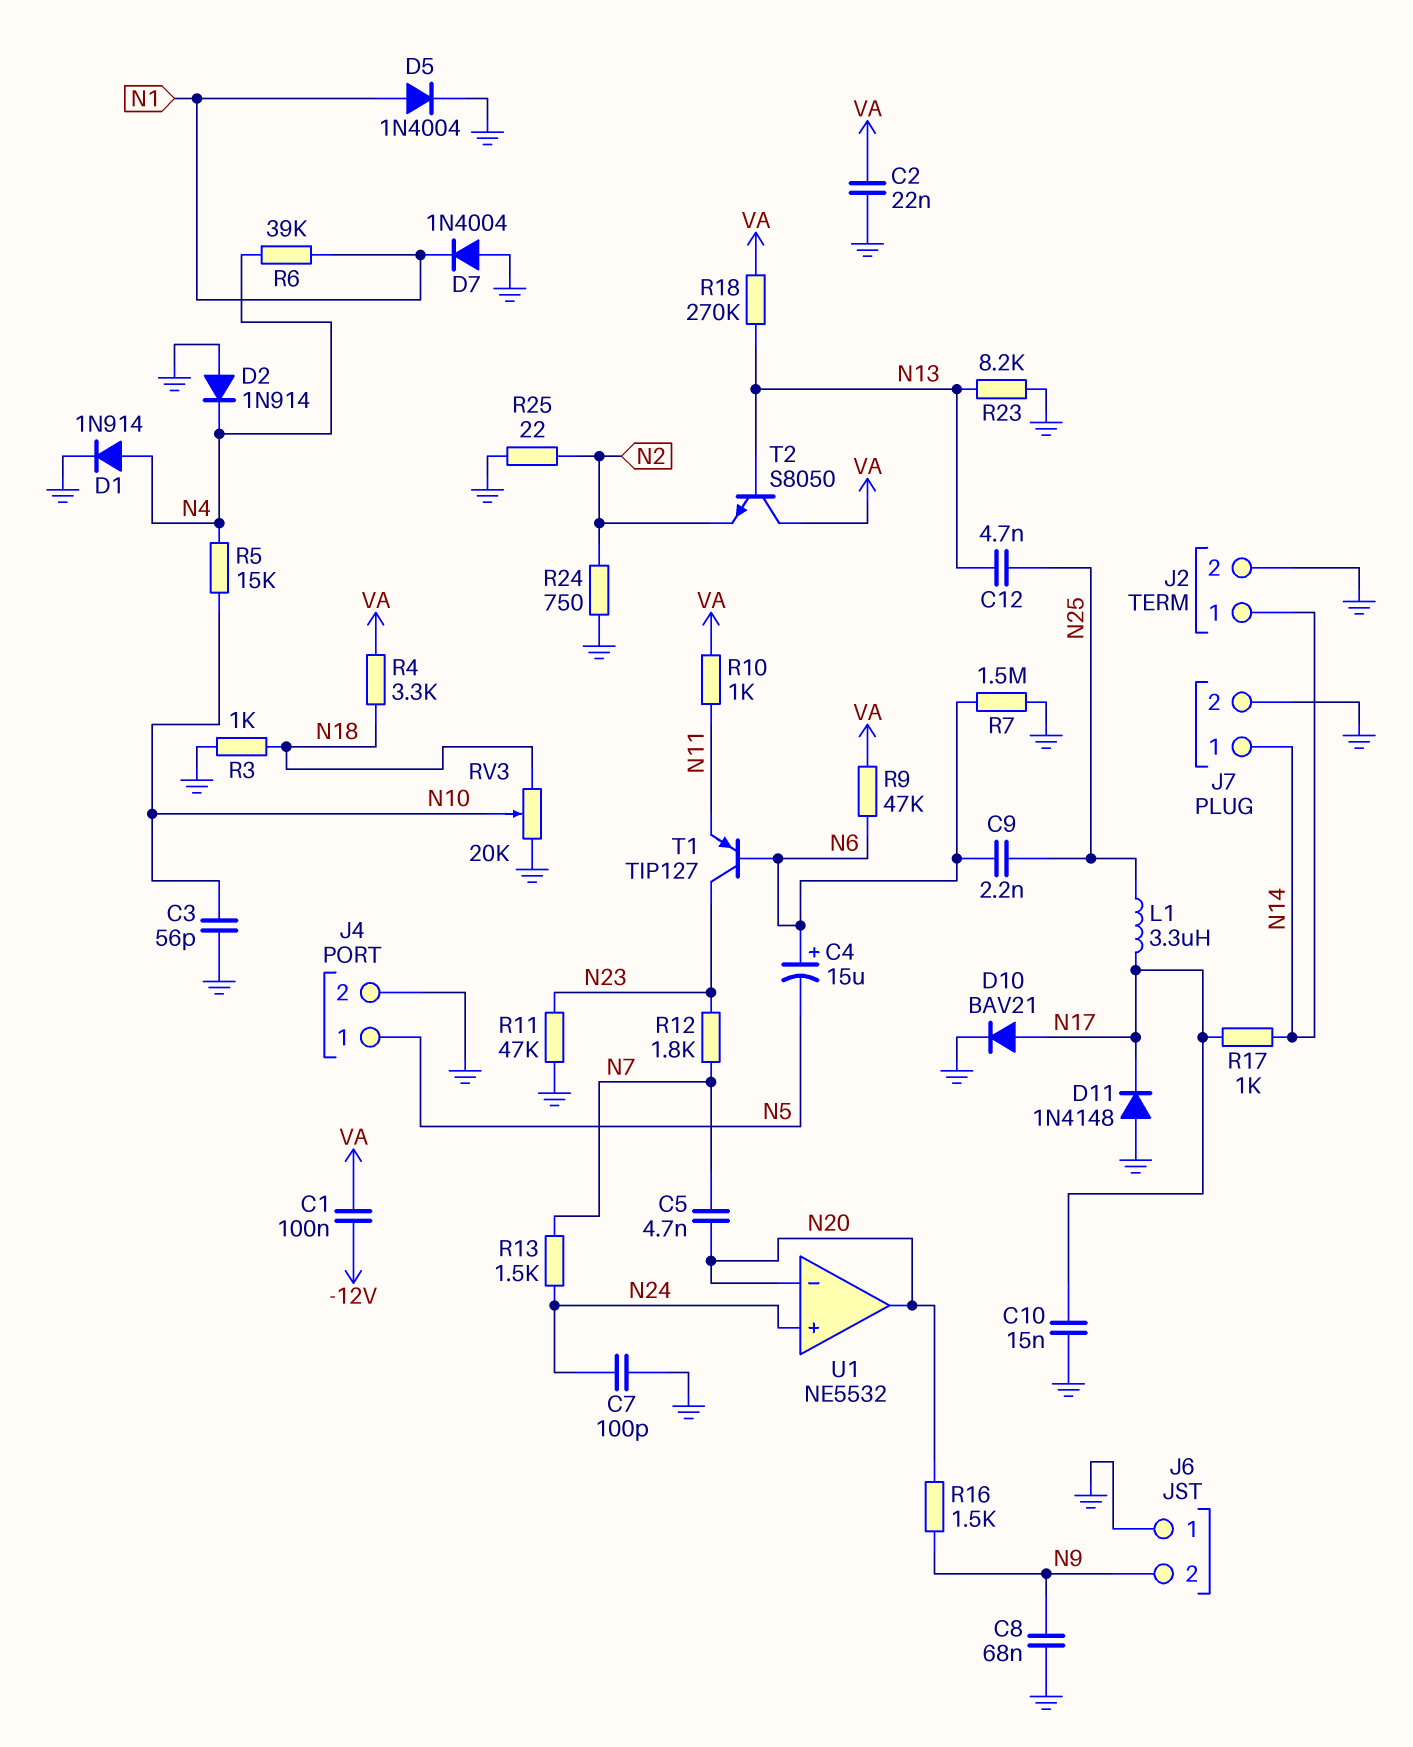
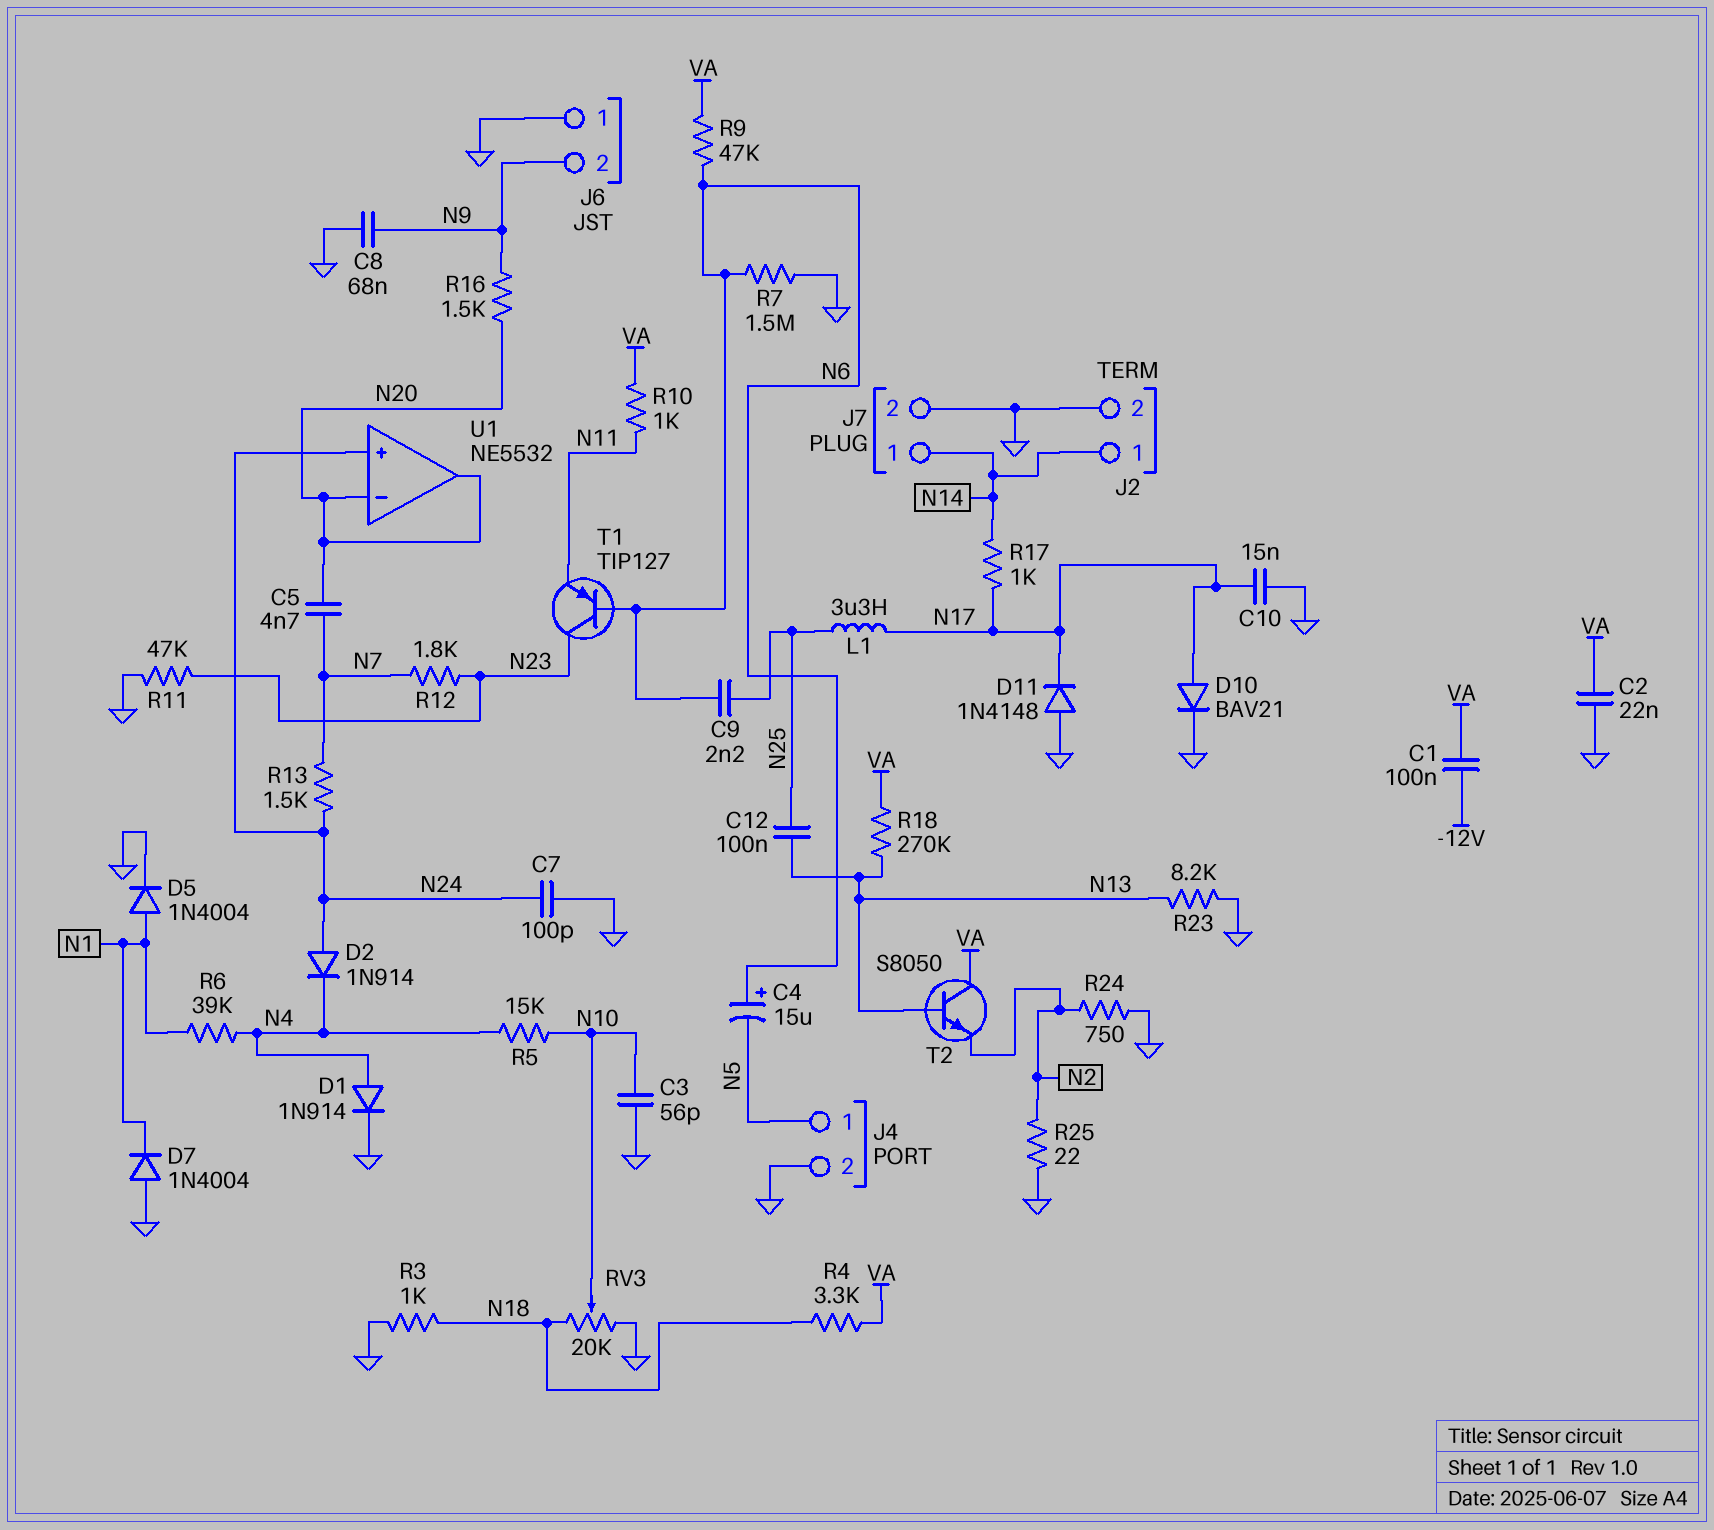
C12: 4.7nF (N13, N25) -> 100nF (N13, N25)
D2: diode 1N914 (A GND, K N4) -> diode 1N914 (A N24, K N4)

